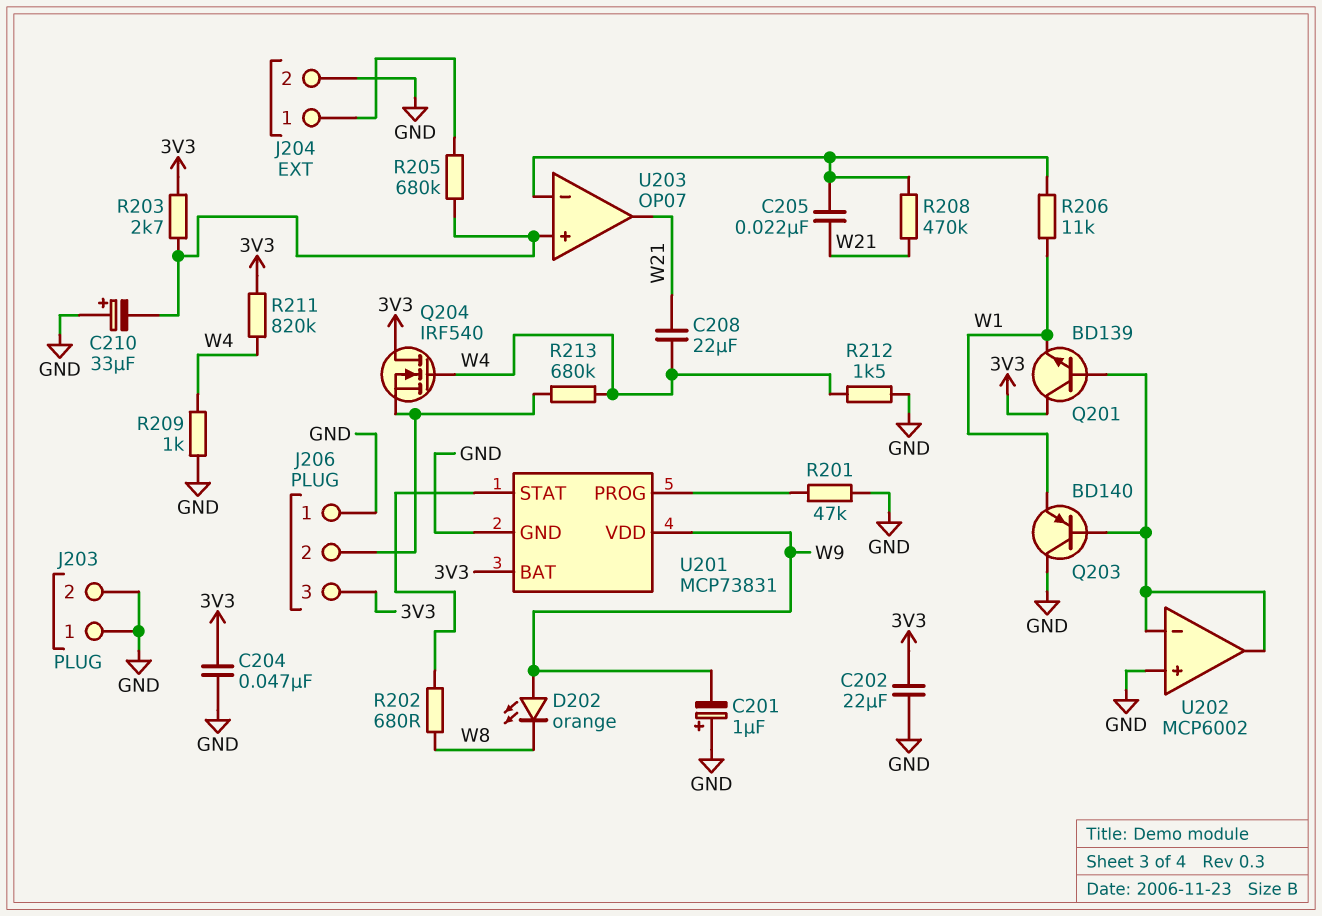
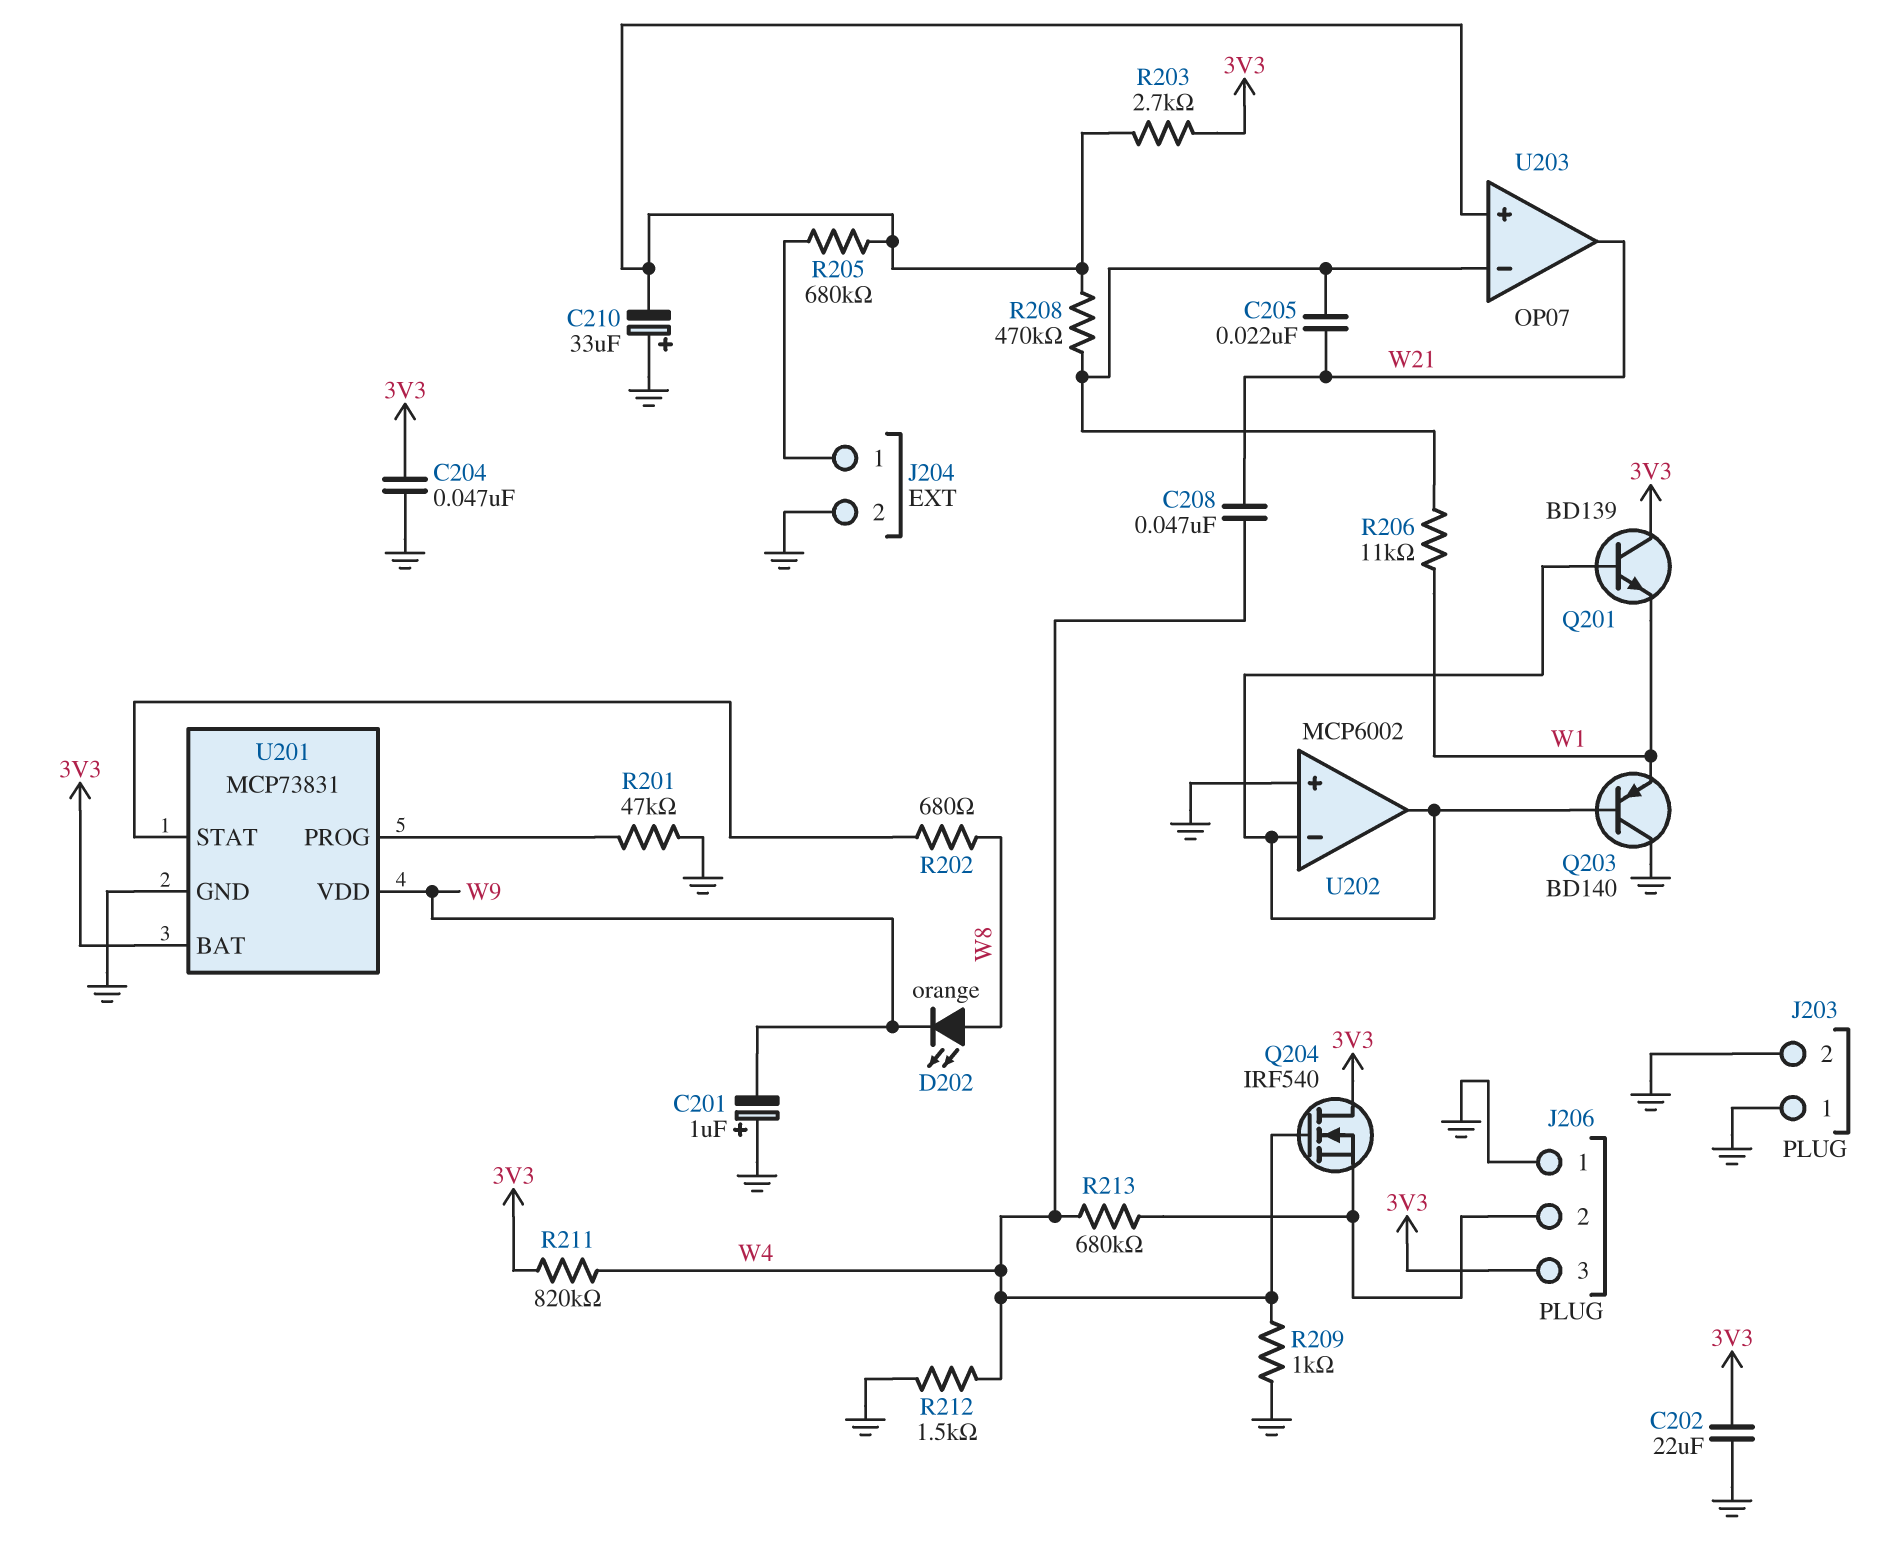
C208: 22uF (W4, W21) -> 47nF (W4, W21)
D202: LED orange (A W9, K W8) -> LED orange (A W8, K W9)
R208: 470k (U203/in-, W21) -> 470k (U203/in+, U203/in-)

